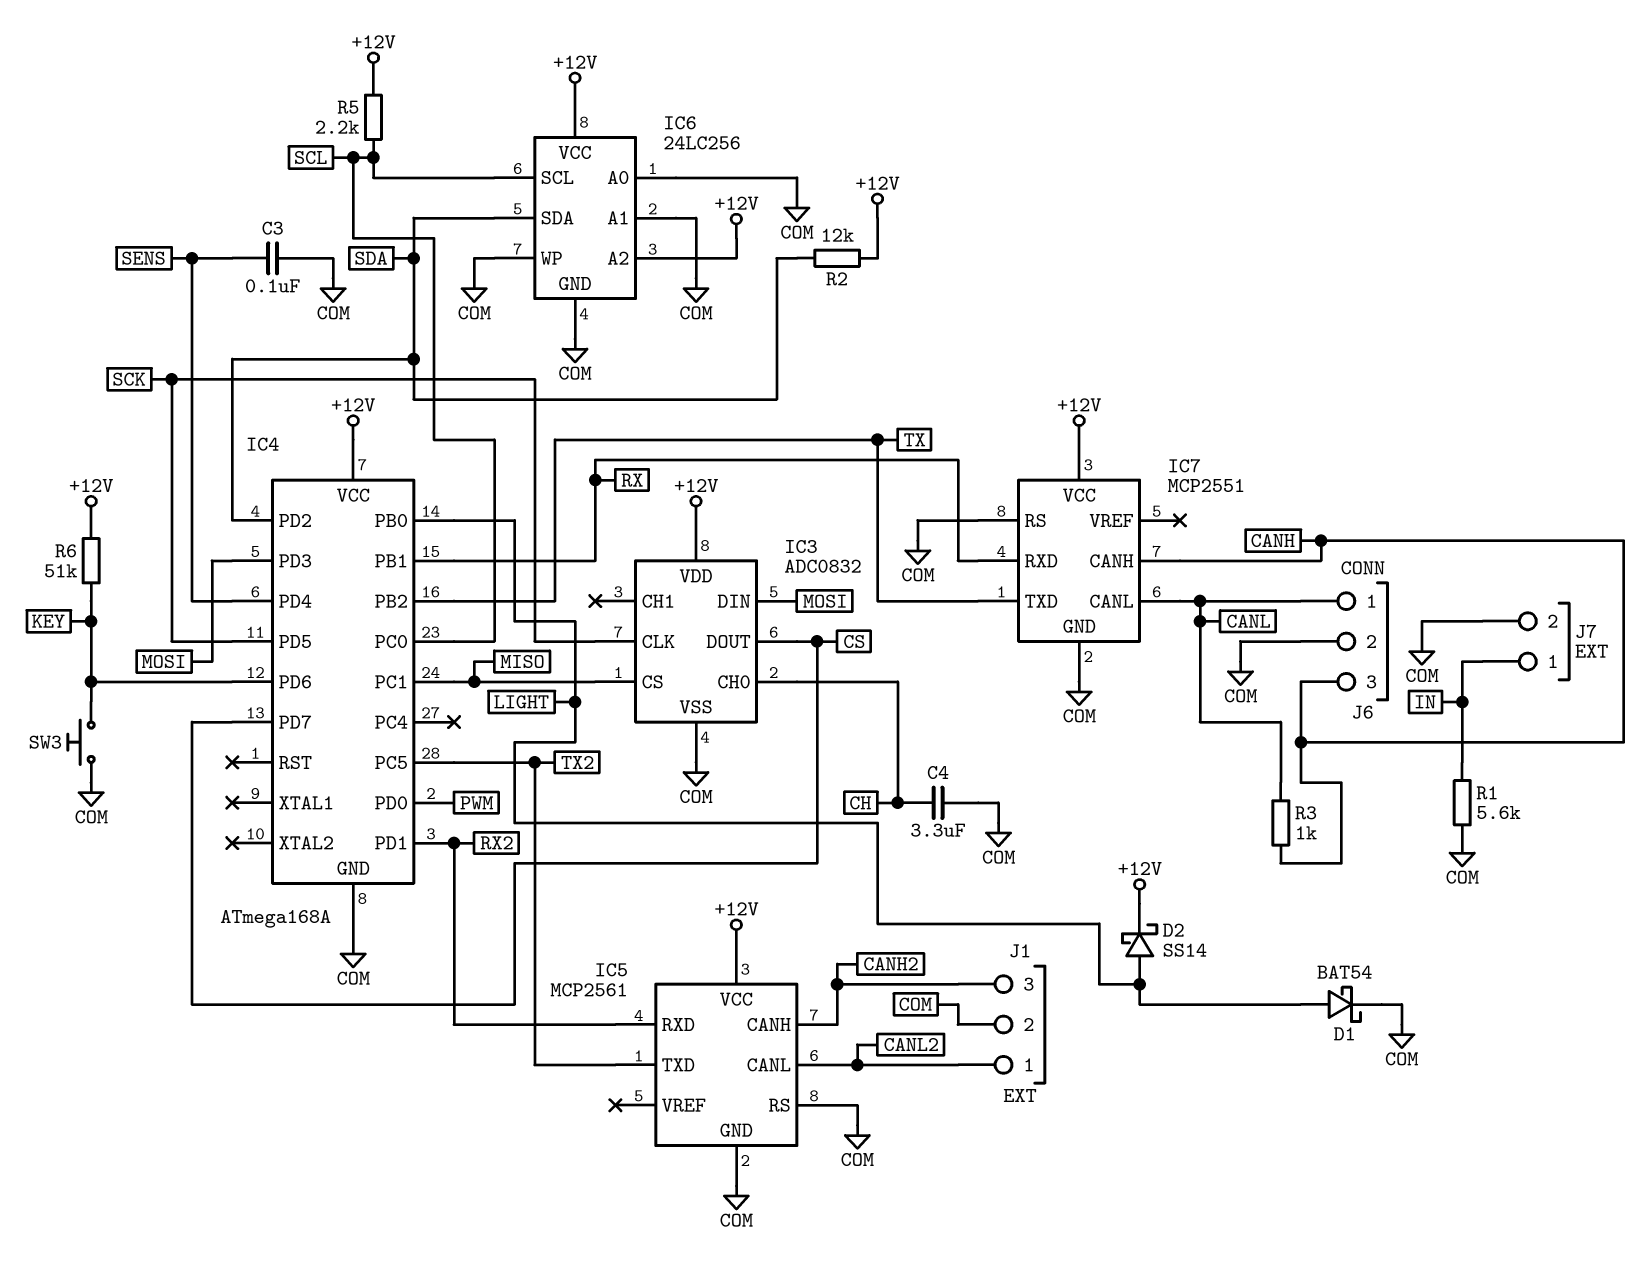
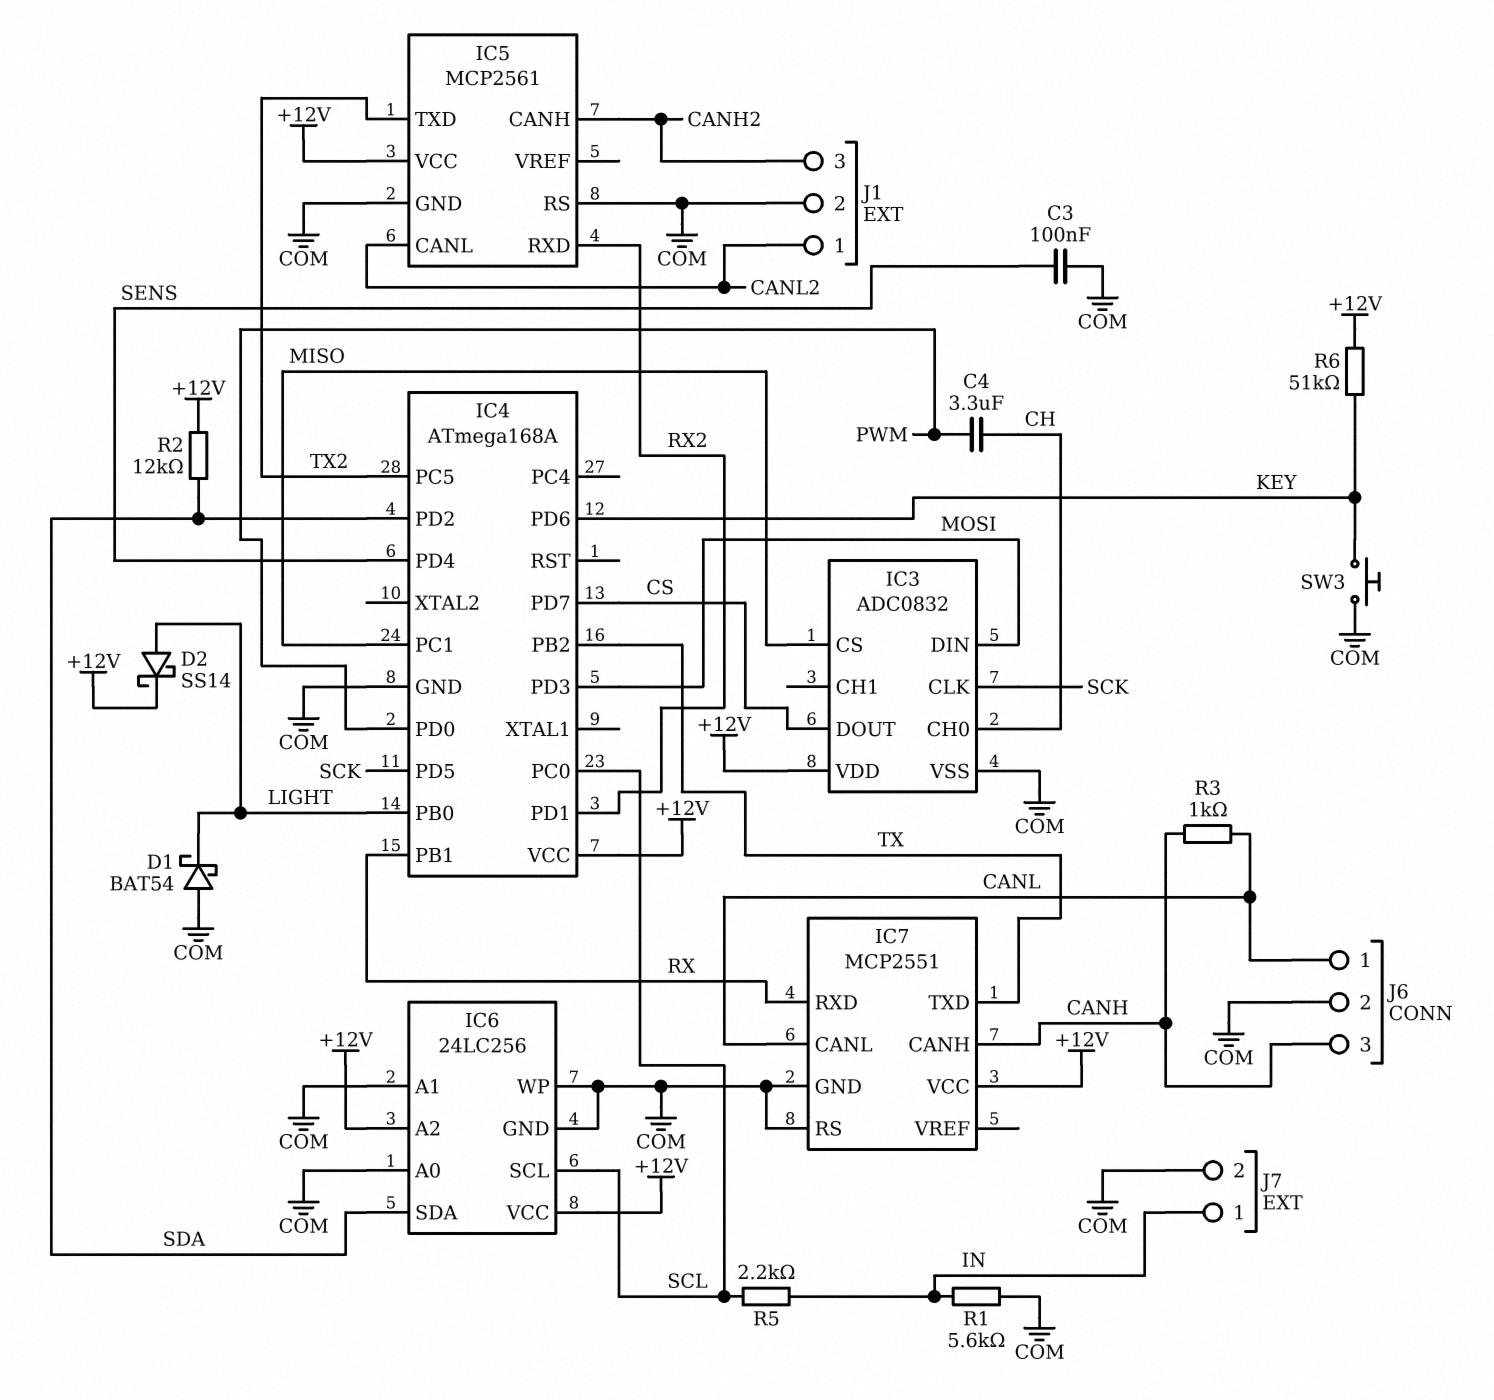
C4: 3.3uF (CH, COM) -> 3.3uF (CH, PWM)
D1: schottky BAT54 (A LIGHT, K COM) -> schottky BAT54 (A COM, K LIGHT)
R5: 2.2k (+12V, SCL) -> 2.2k (IN, SCL)

